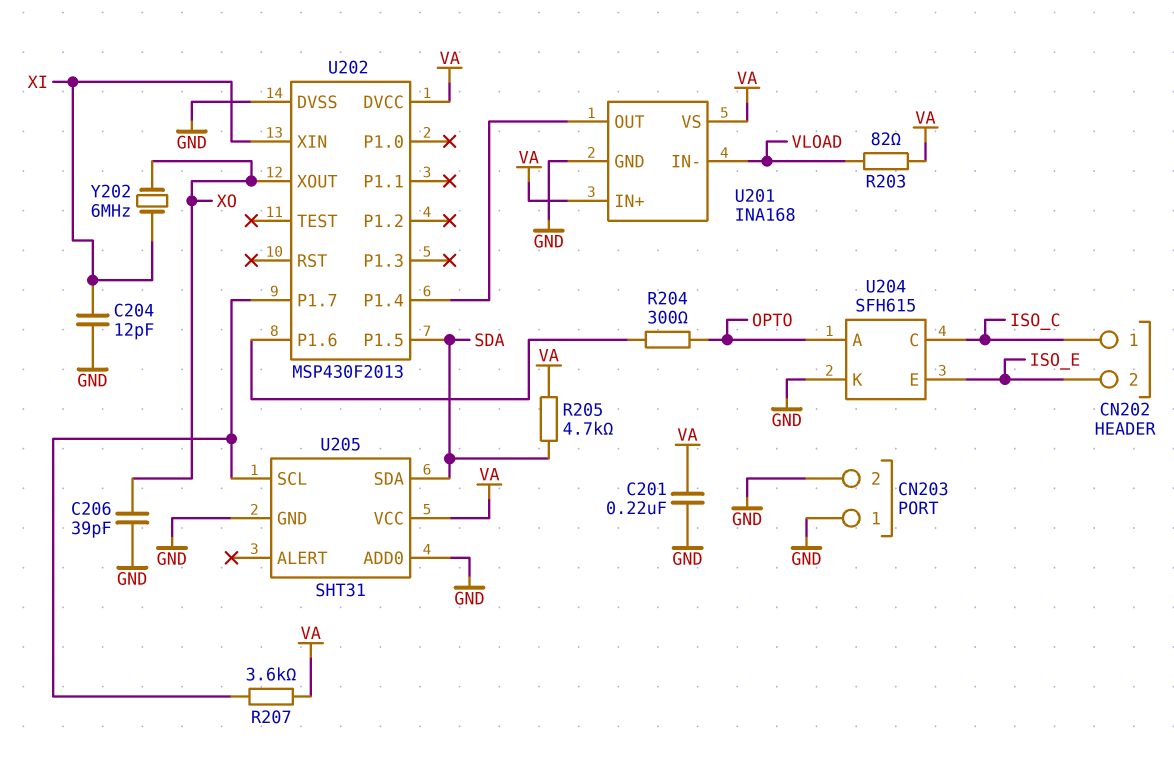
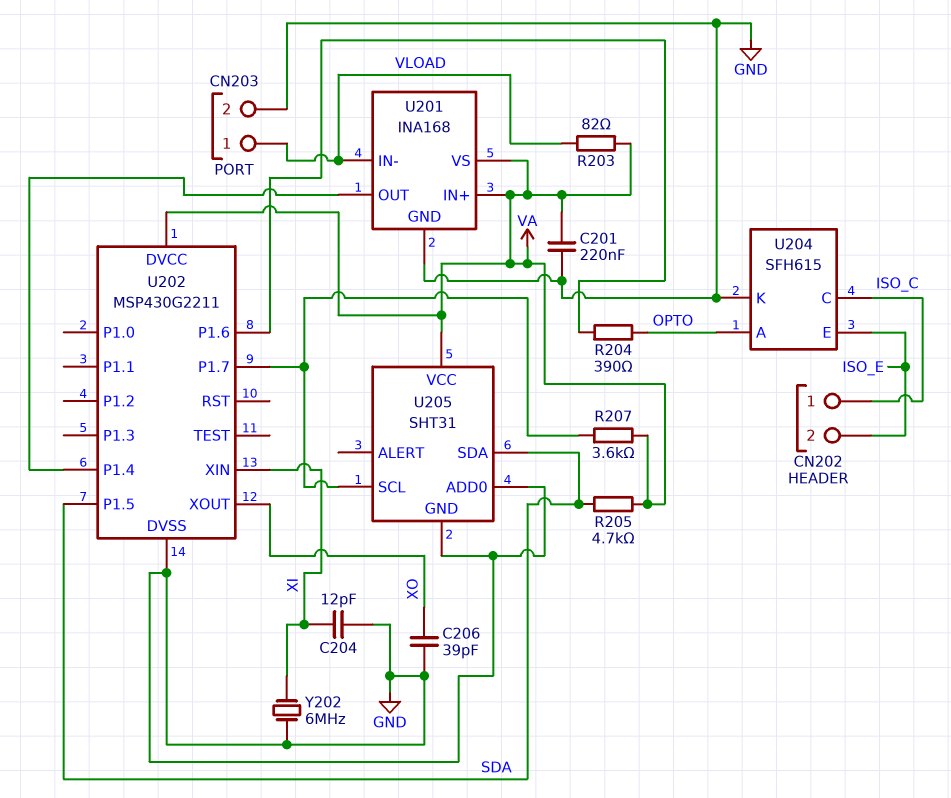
CN203 pin 1: GND -> VLOAD
R204: 300 (OPTO, U202/P1.6) -> 390 (OPTO, U202/P1.6)
U202: MSP430F2013 -> MSP430G2211
Y202: 6MHz (XI, XO) -> 6MHz (GND, XI)

